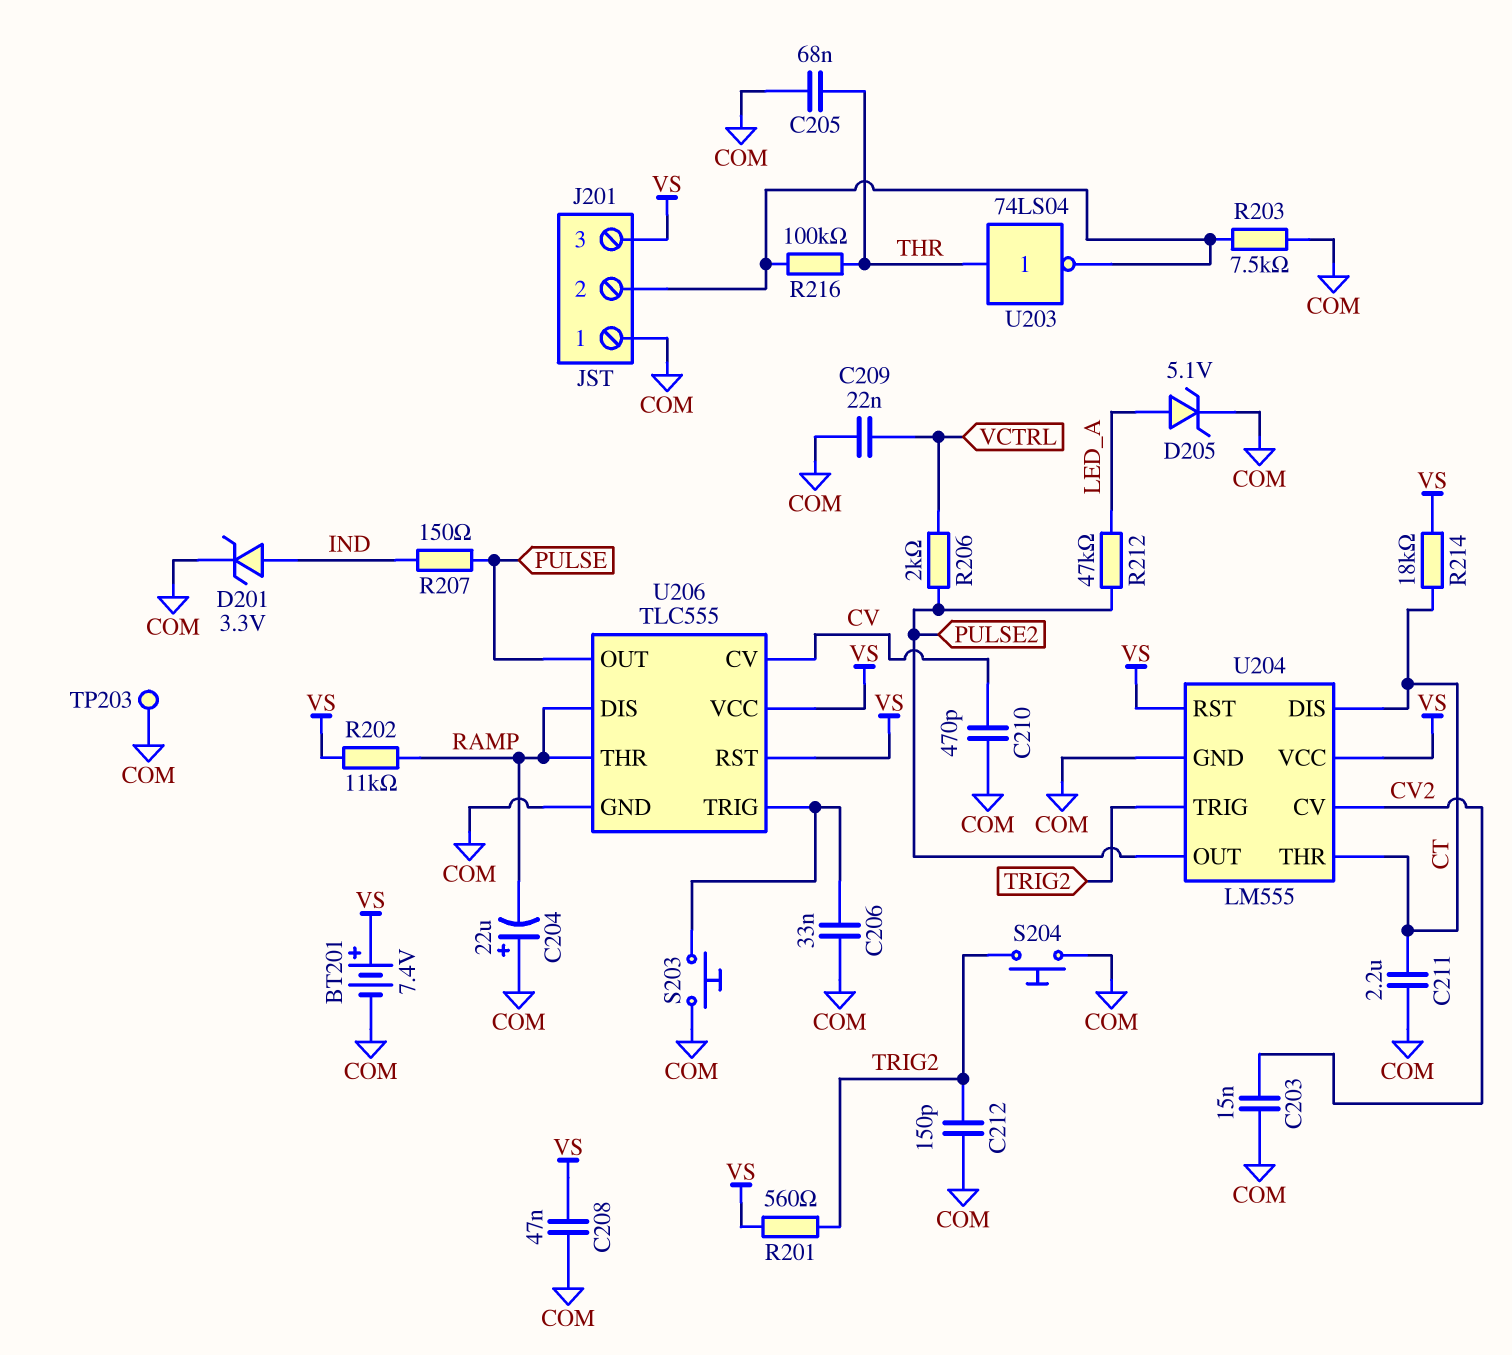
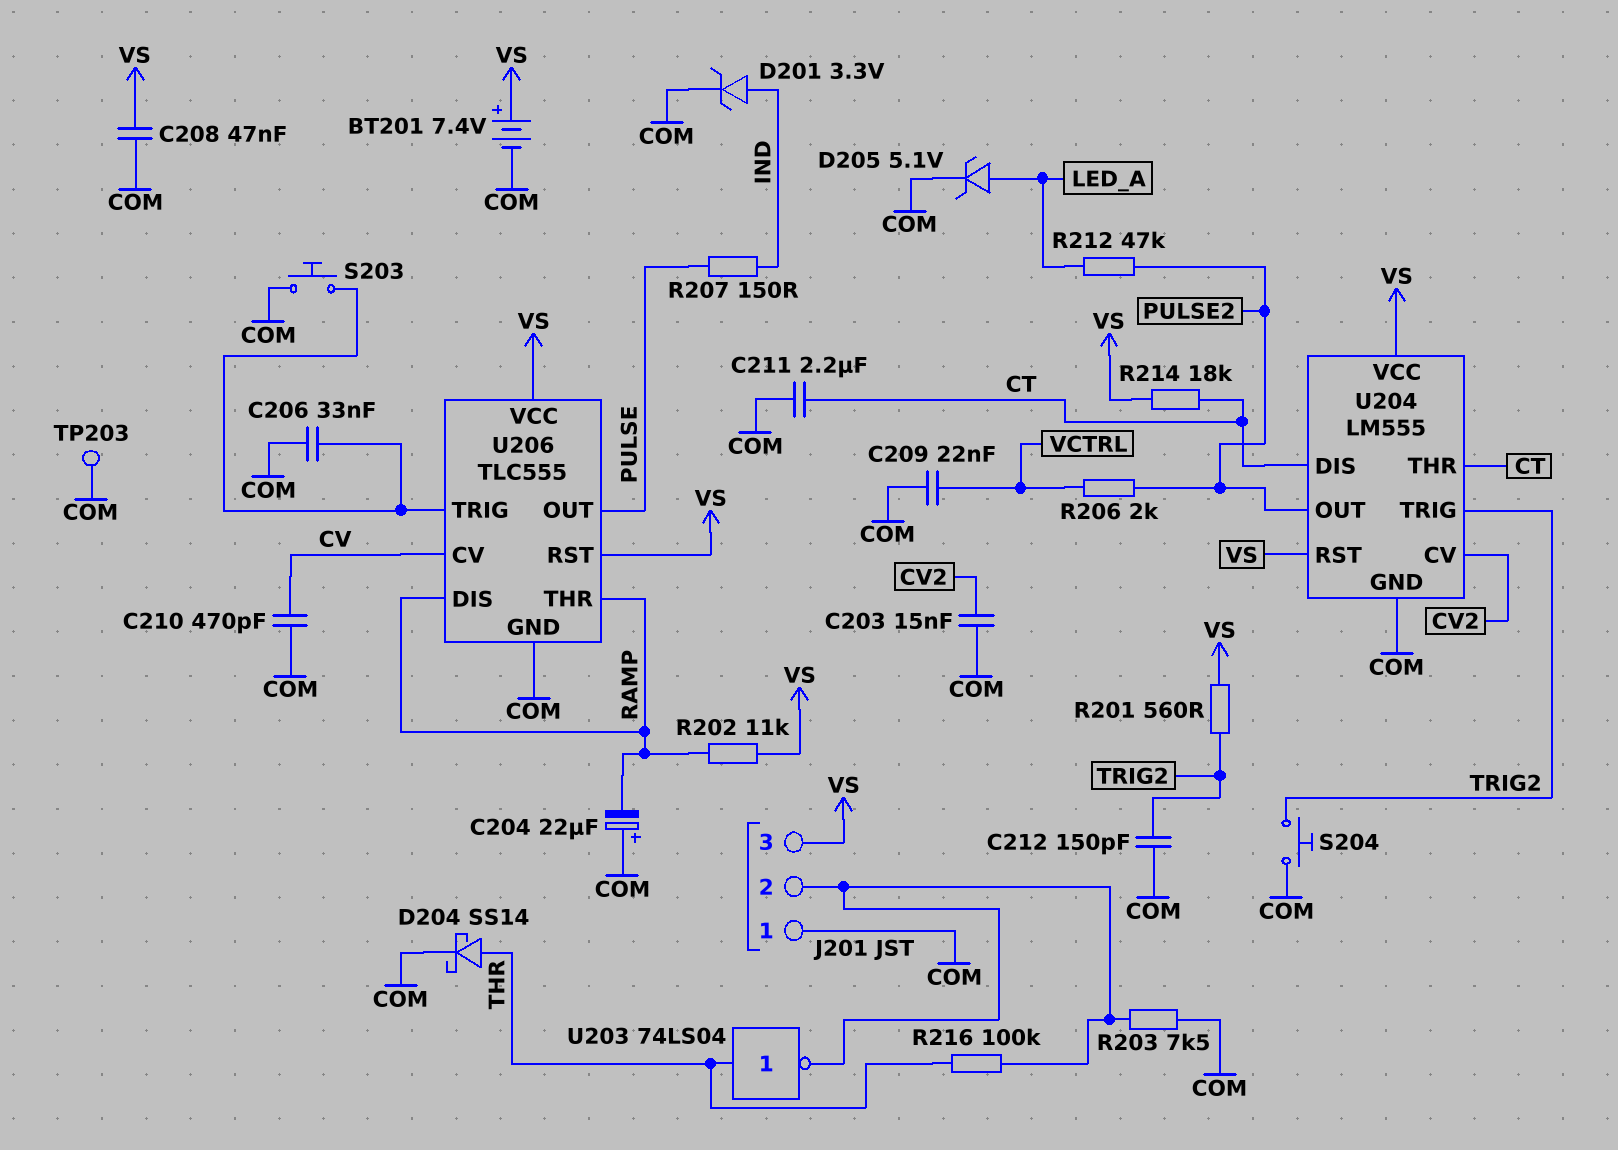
C205: 68nF (COM, THR) -> none
D204: none -> schottky SS14 (A THR, K COM)

